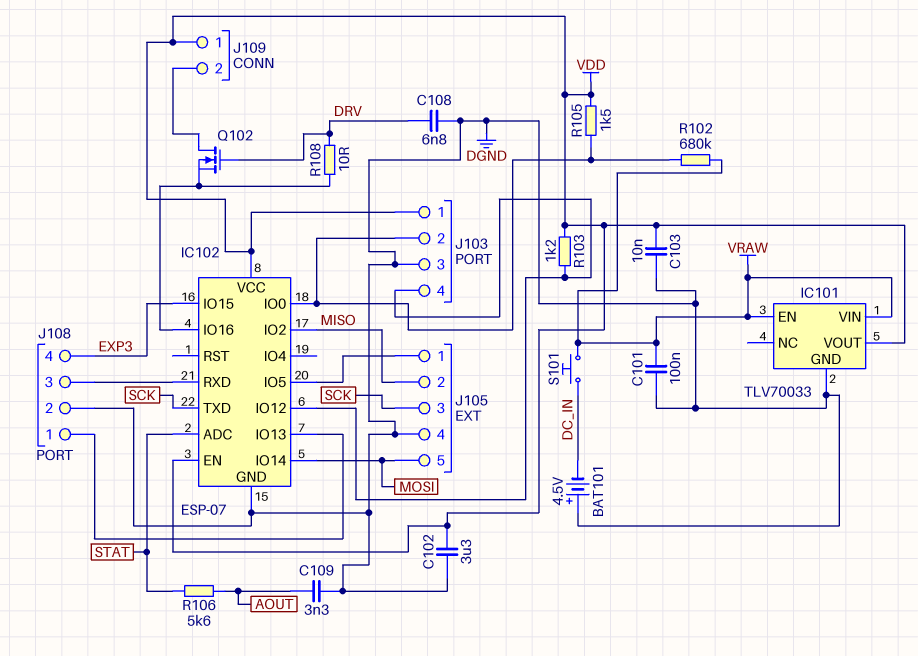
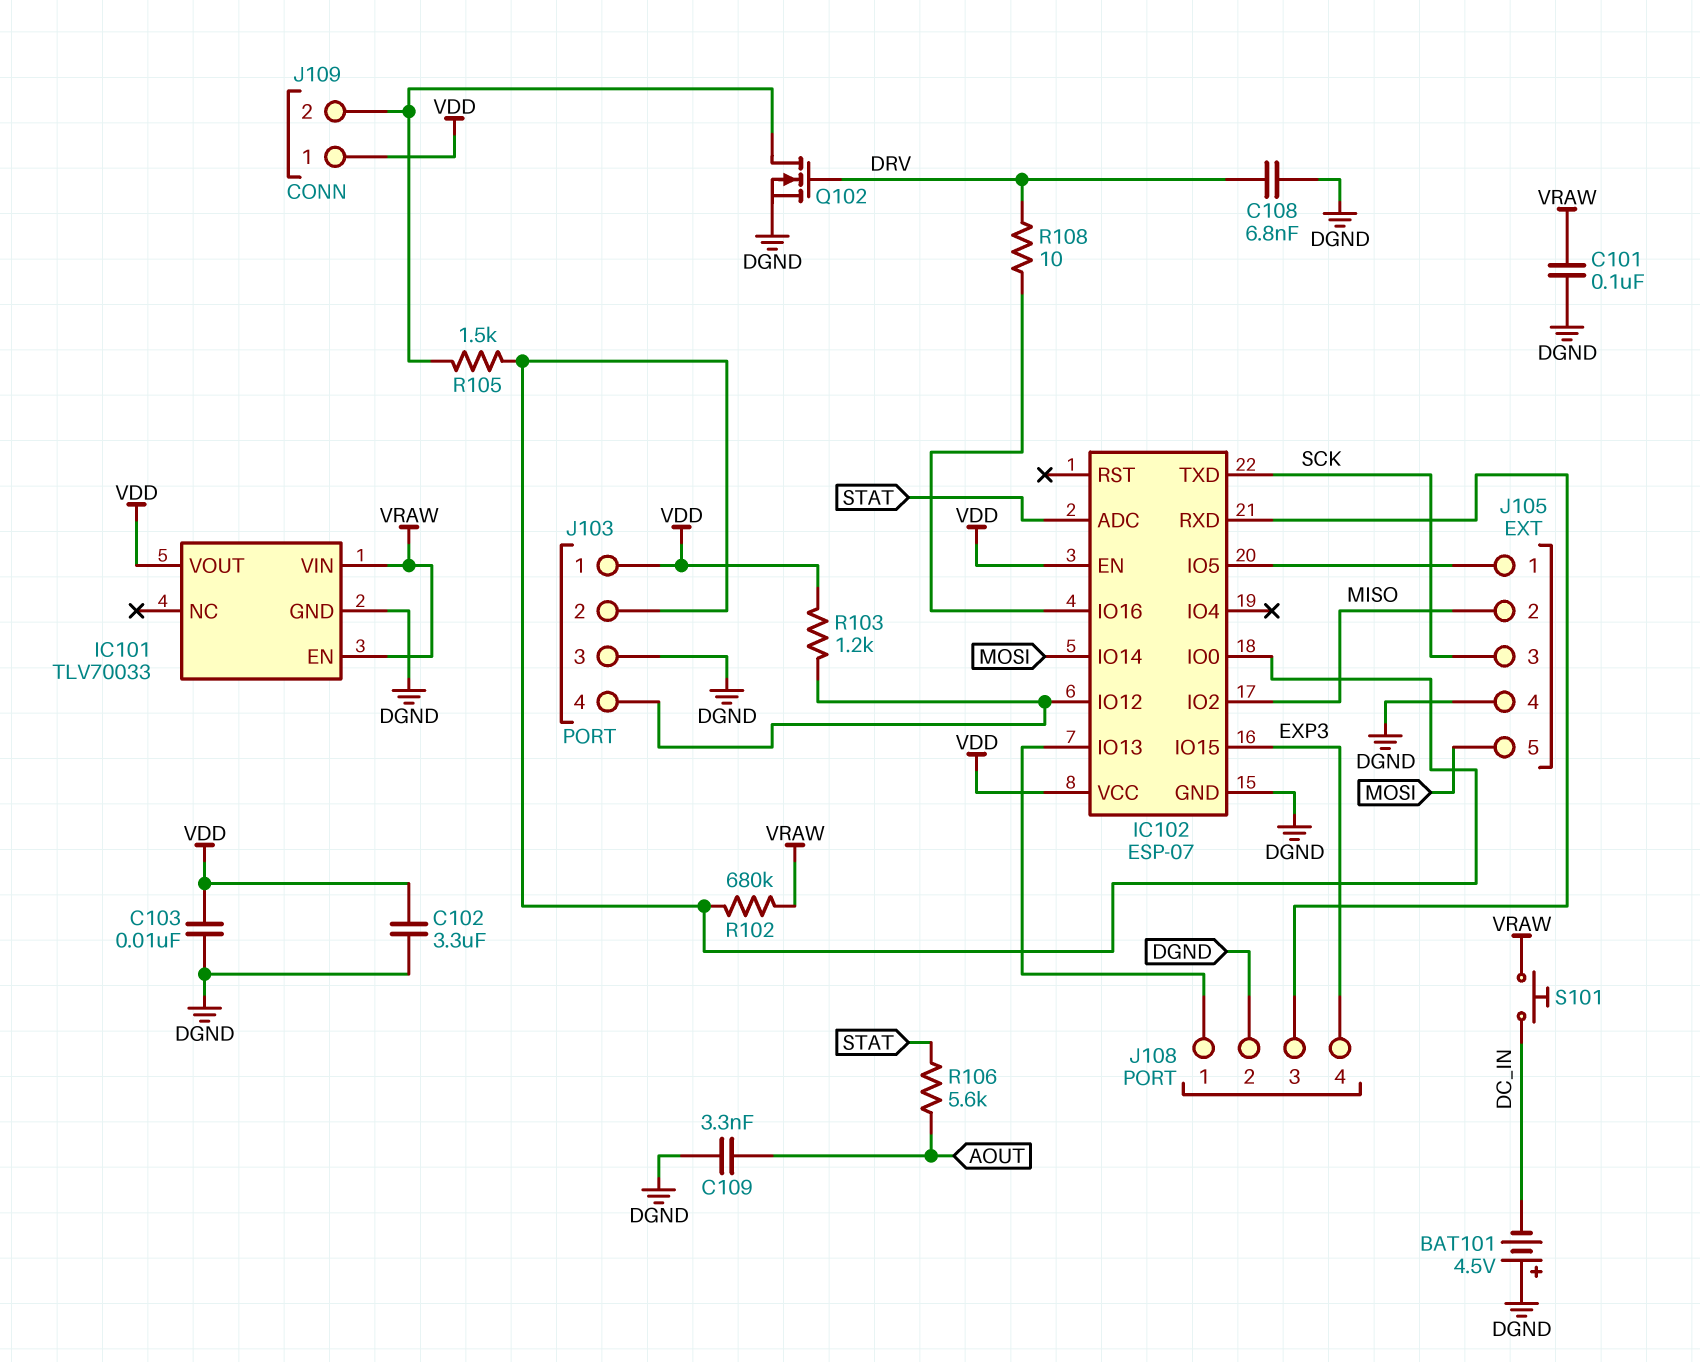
Q102: NMOS (G DRV, D J109/2, S IC102/IO16) -> NMOS (G DRV, D J109/2, S DGND)
R105: 1.5k (IC102/IO0, VDD) -> 1.5k (IC102/IO0, J109/2)

